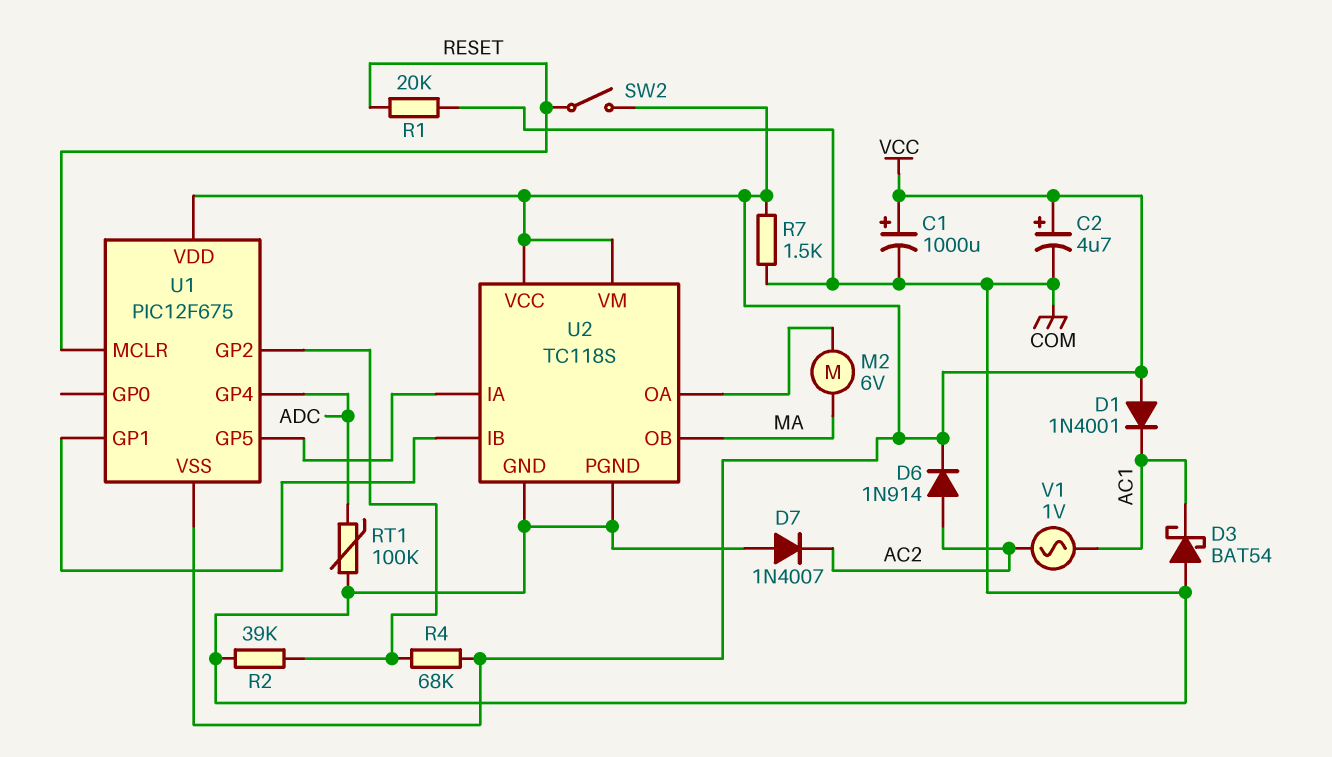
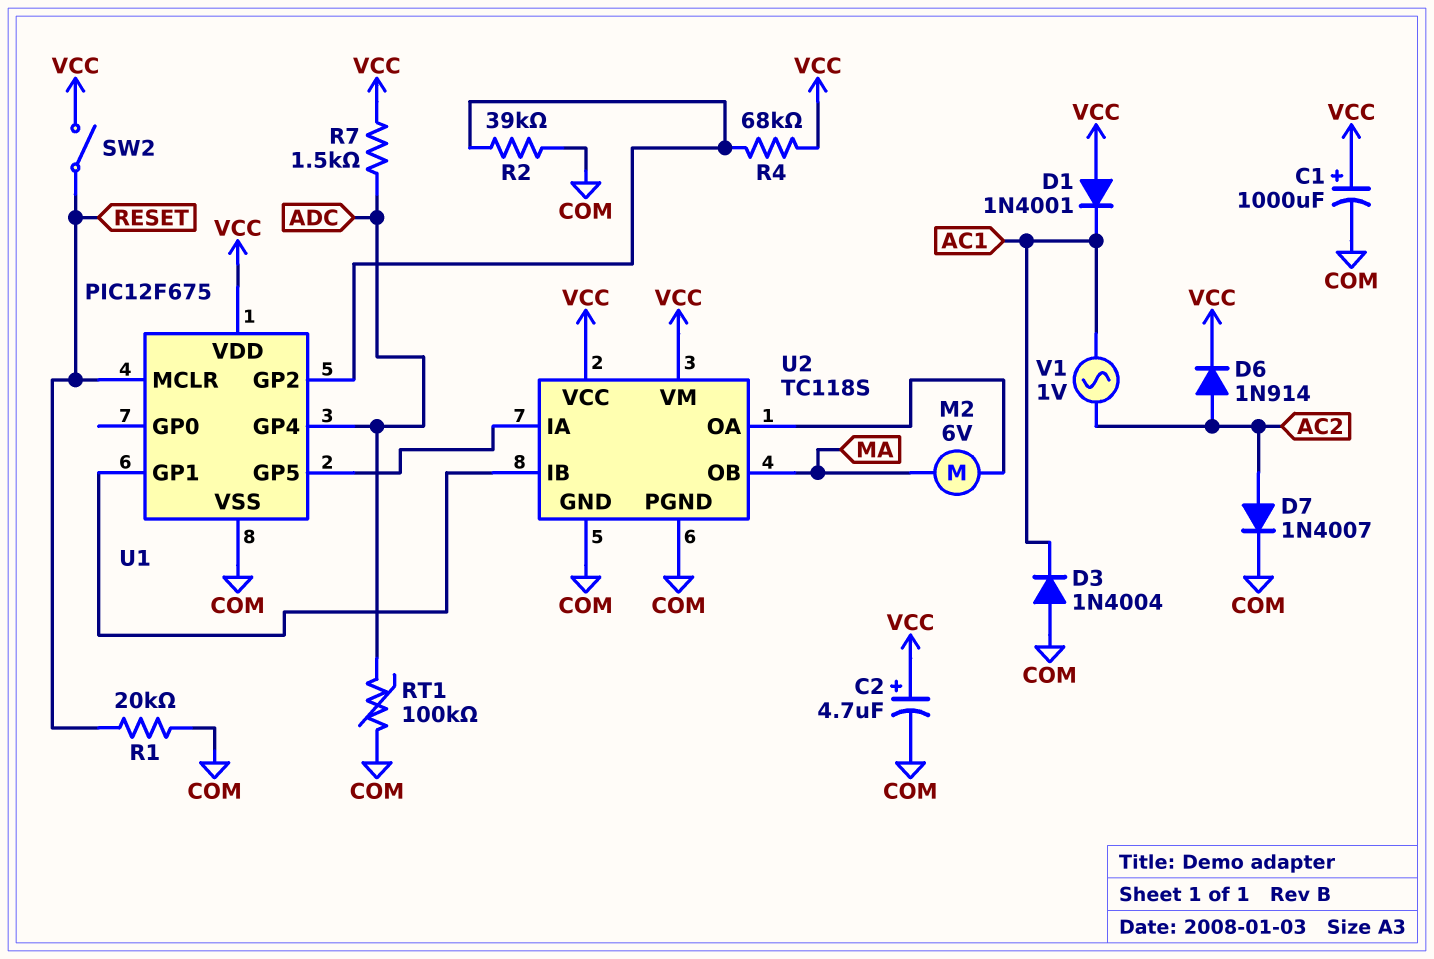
D3: schottky BAT54 (A COM, K AC1) -> diode 1N4004 (A COM, K AC1)
D7: diode 1N4007 (A COM, K AC2) -> diode 1N4007 (A AC2, K COM)
R7: 1.5k (COM, VCC) -> 1.5k (ADC, VCC)
U1 pin VSS: VCC -> COM

